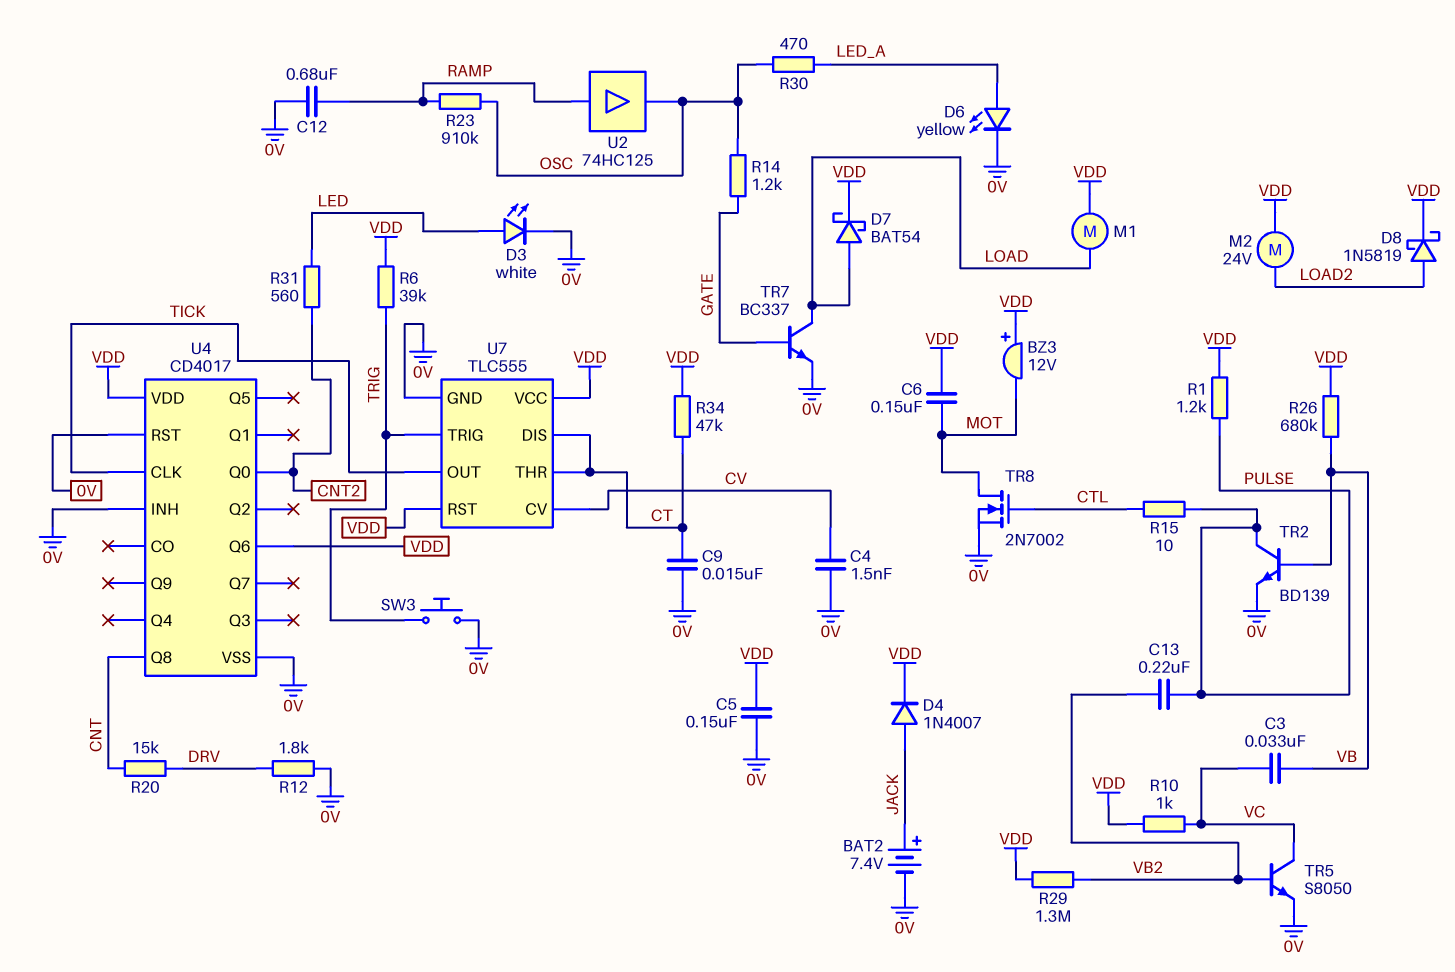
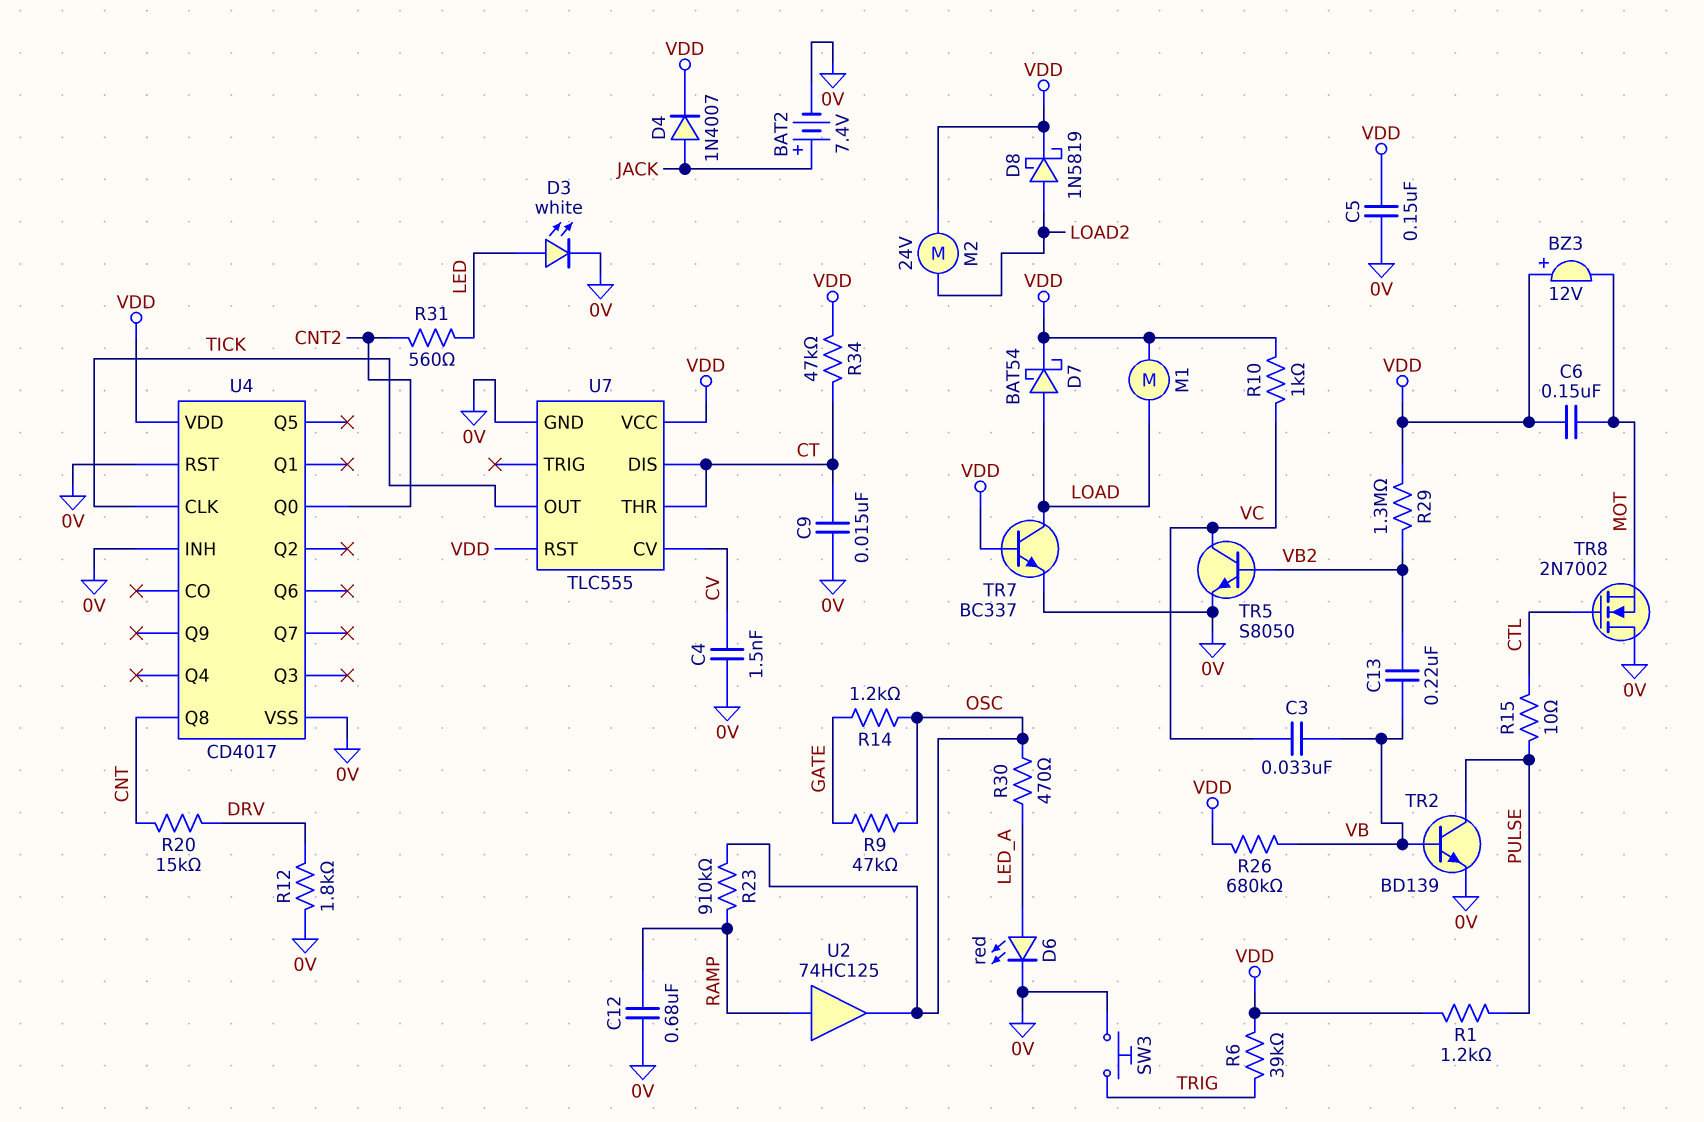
C13: 220nF (PULSE, VB2) -> 220nF (VB, VB2)
D6: LED yellow (A LED_A, K 0V) -> LED red (A LED_A, K 0V)
R9: none -> 47k (GATE, OSC)
TR7: NPN BC337 (B GATE, C LOAD, E 0V) -> NPN BC337 (B VDD, C LOAD, E 0V)
TR8: NMOS 2N7002 (G CTL, D MOT, S 0V) -> NMOS 2N7002 (G CTL, D 0V, S MOT)
U4 pin Q6: VDD -> none
U7 pin TRIG: TRIG -> none

